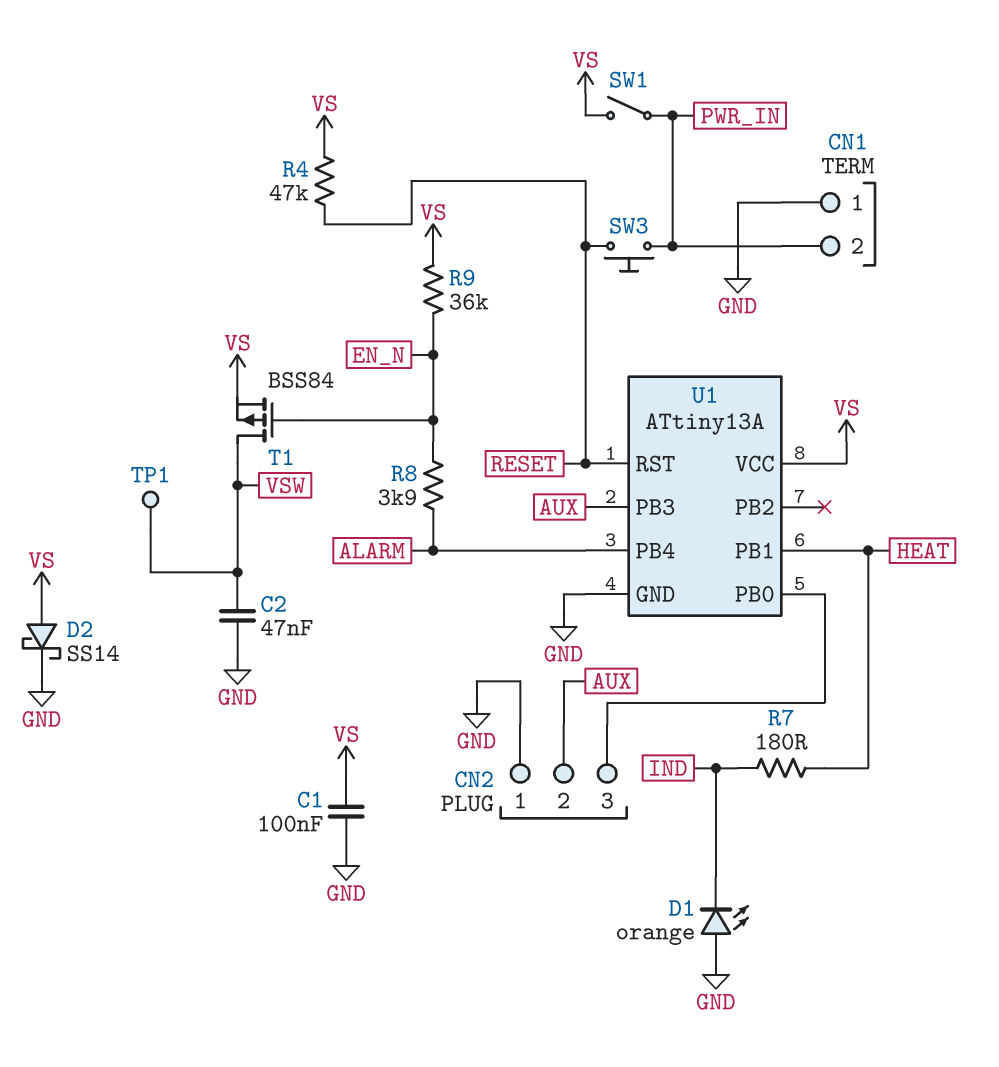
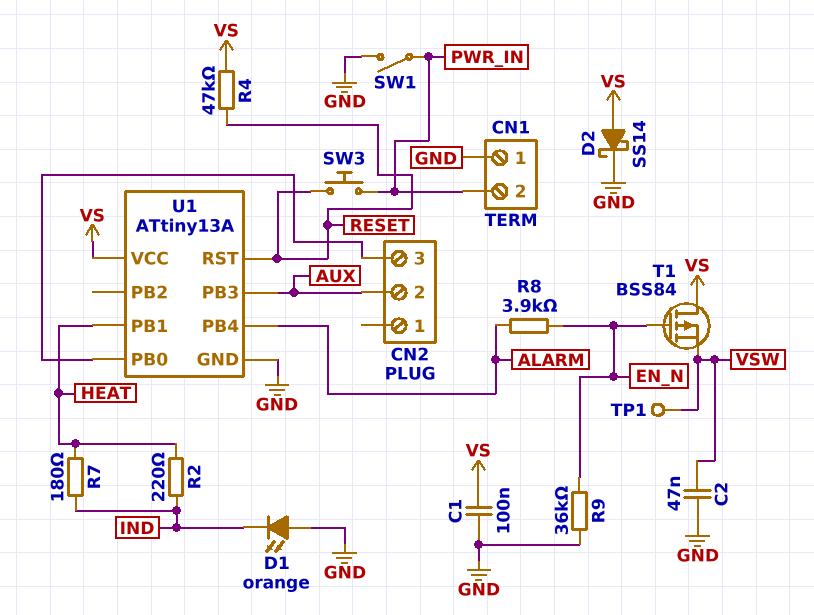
CN2 pin 1: GND -> none
R2: none -> 220 (HEAT, IND)
R9: 36k (EN_N, VS) -> 36k (EN_N, GND)
SW1: switch (PWR_IN, VS) -> switch (GND, PWR_IN)
T1: PMOS BSS84 (G EN_N, D VSW, S VS) -> PMOS BSS84 (G EN_N, D VS, S VSW)

